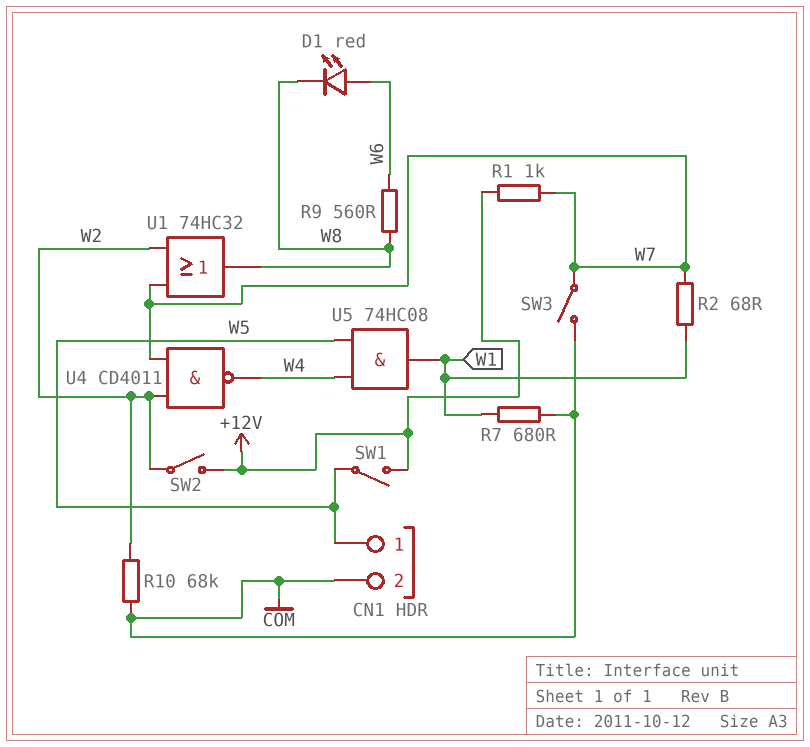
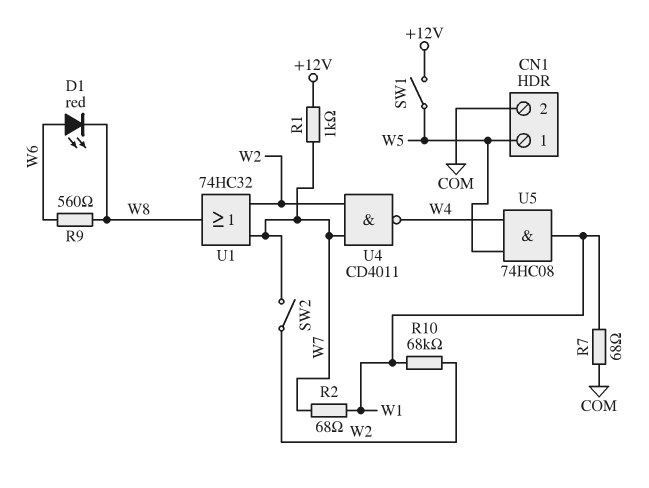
R7: 680 (COM, W1) -> 68 (COM, W1)
R10: 68k (COM, W2) -> 68k (W1, W2)
SW2: switch (+12V, W2) -> switch (W2, W7)
SW3: switch (COM, W7) -> none

